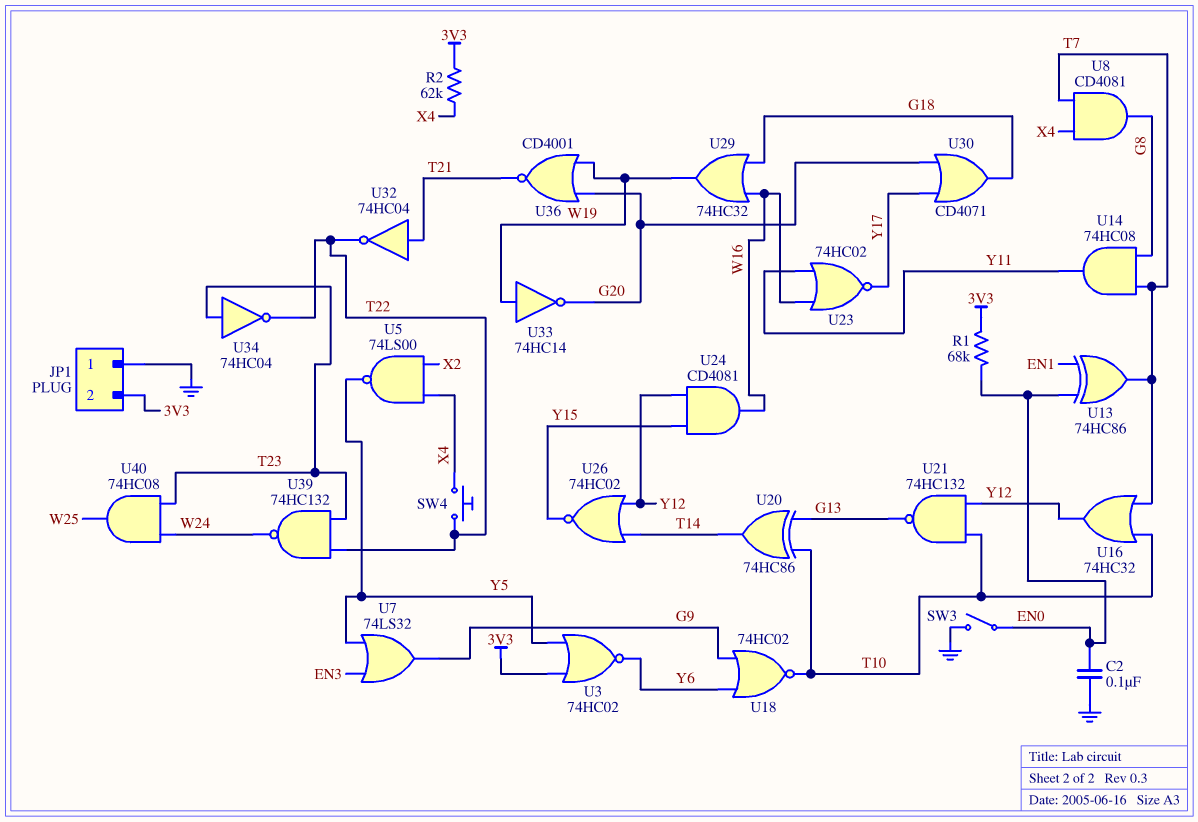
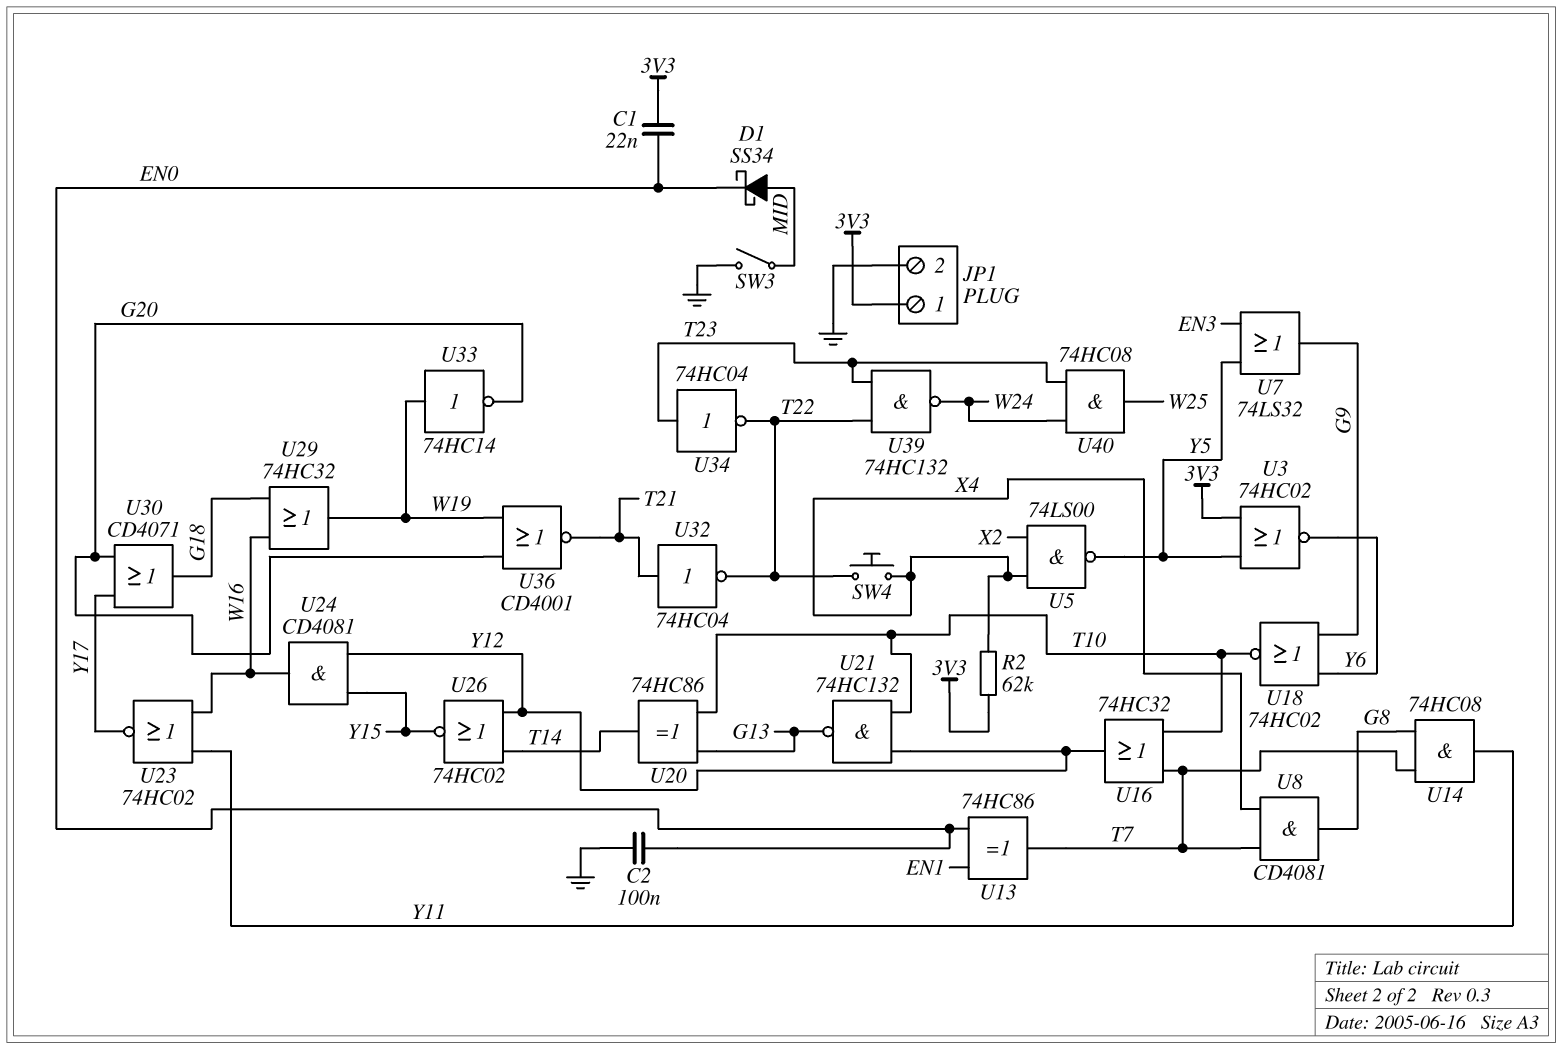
C1: none -> 22nF (3V3, EN0)
D1: none -> schottky SS34 (A MID, K EN0)
JP1 pin 1: GND -> 3V3
JP1 pin 2: 3V3 -> GND
R1: 68k (3V3, EN0) -> none
SW3: switch (EN0, GND) -> switch (GND, MID)

